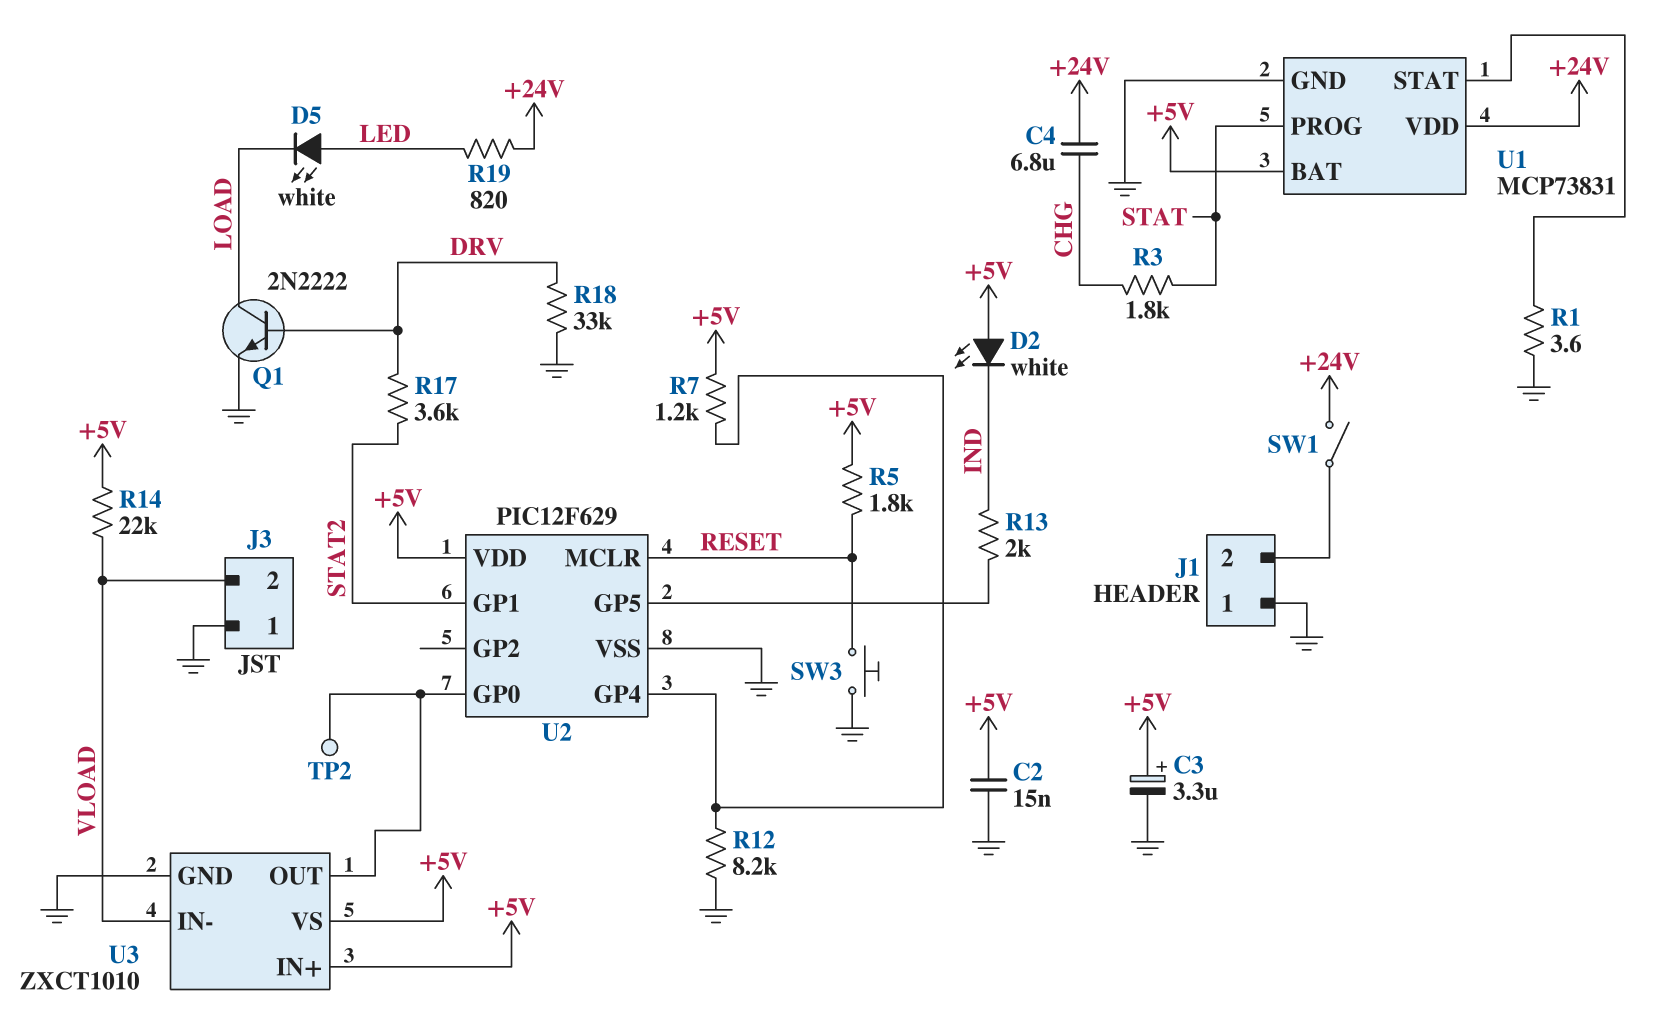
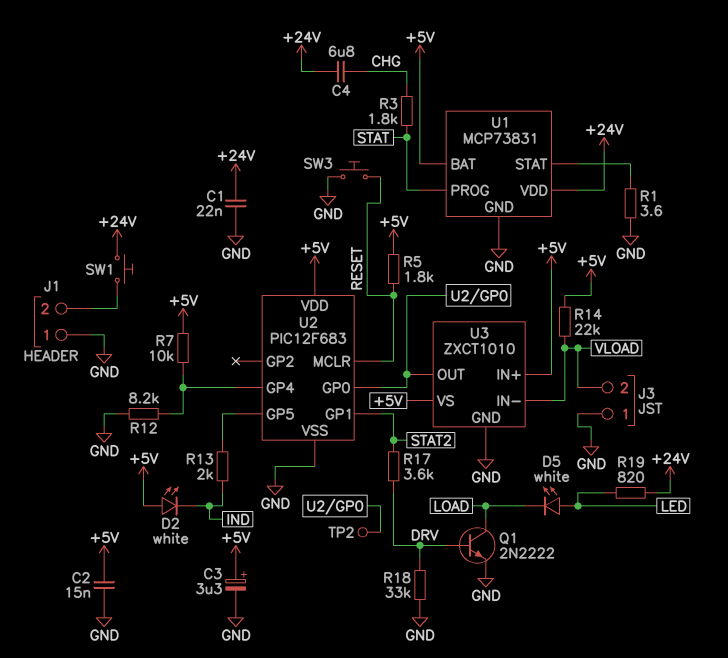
C1: none -> 22nF (+24V, GND)
R7: 1.2k (+5V, U2/GP4) -> 10k (+5V, U2/GP4)
SW1: switch (+24V, J1/2) -> button (+24V, J1/2)
U2: PIC12F629 -> PIC12F683

